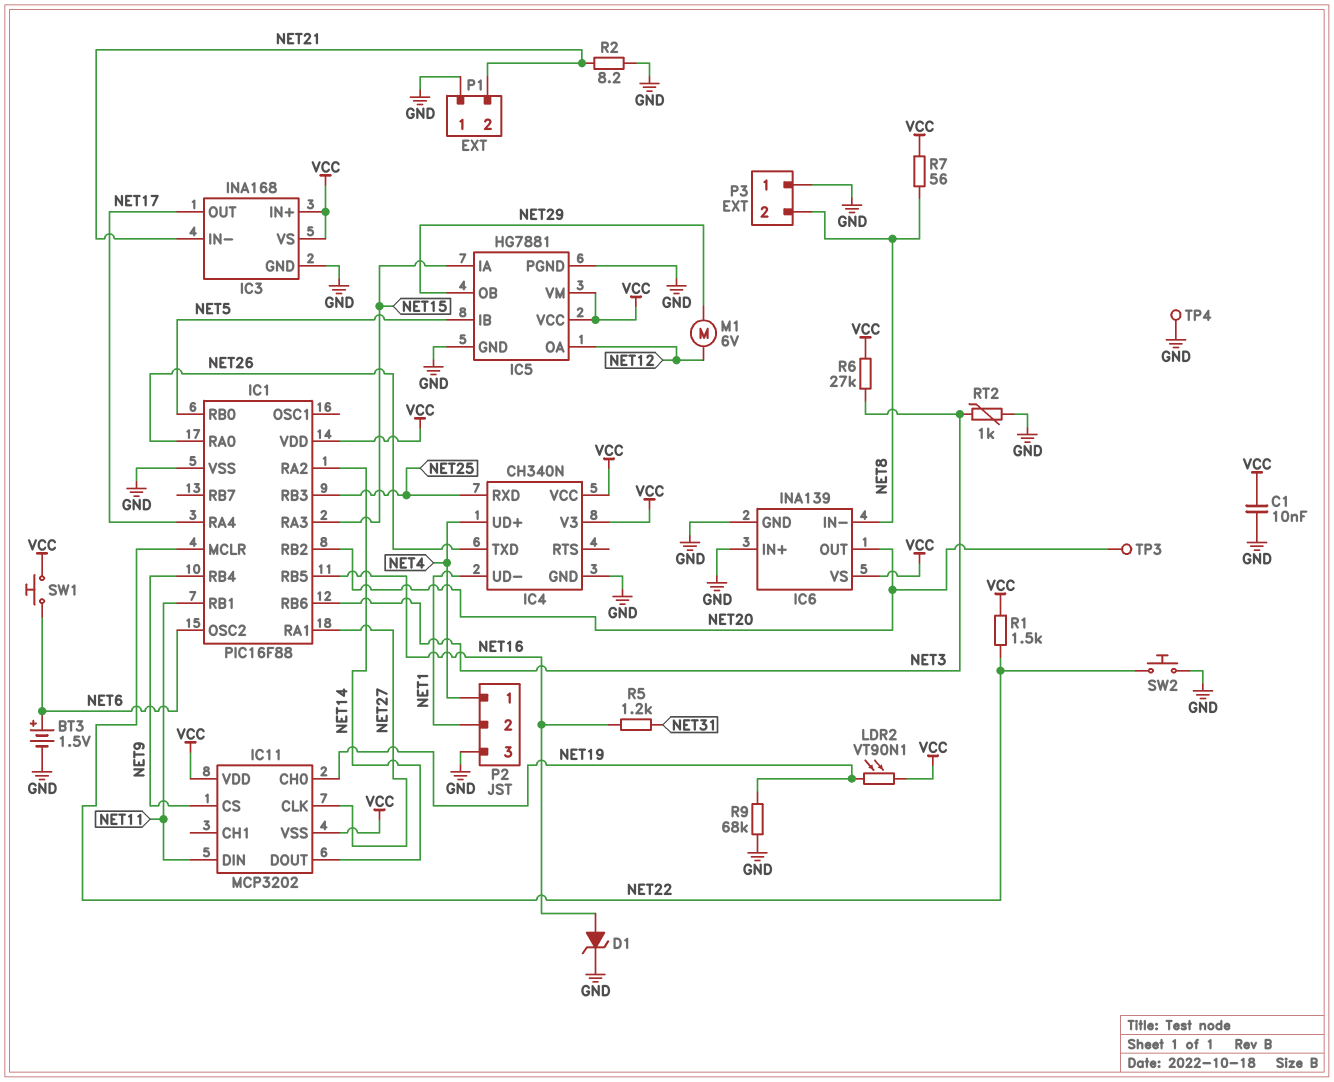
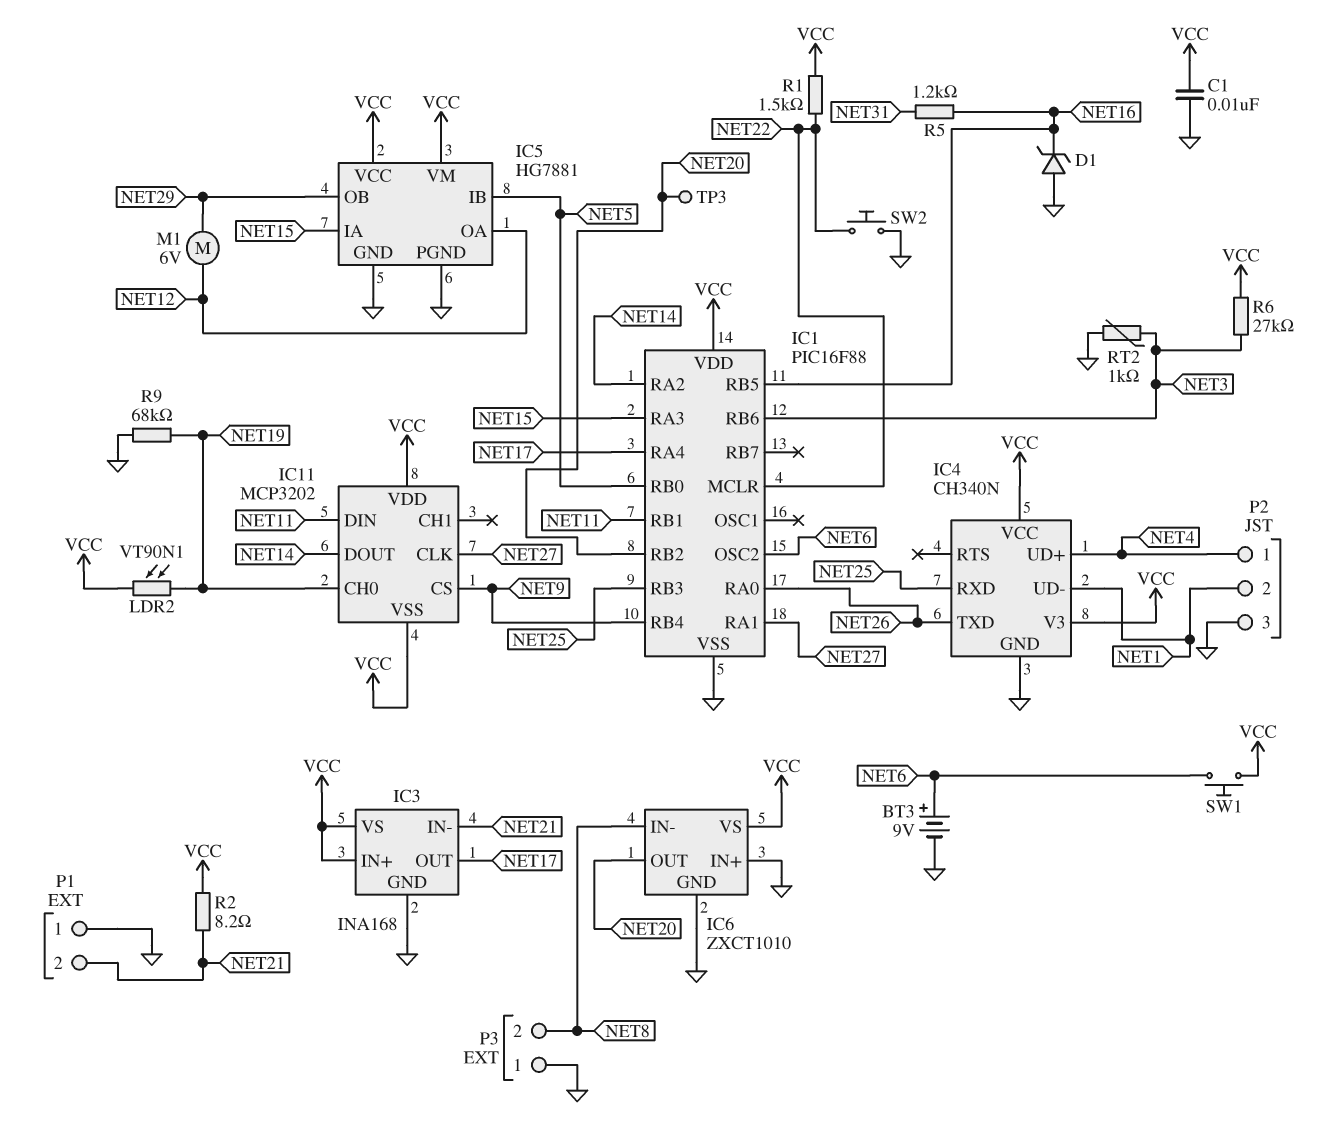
BT3: 1.5V (plus NET6, minus GND) -> 9V (plus NET6, minus GND)
D1: zener (A NET16, K GND) -> zener (A GND, K NET16)
IC6: INA139 -> ZXCT1010
R2: 8.2 (GND, NET21) -> 8.2 (NET21, VCC)
R7: 56 (NET8, VCC) -> none
TP4: test point (GND) -> none

